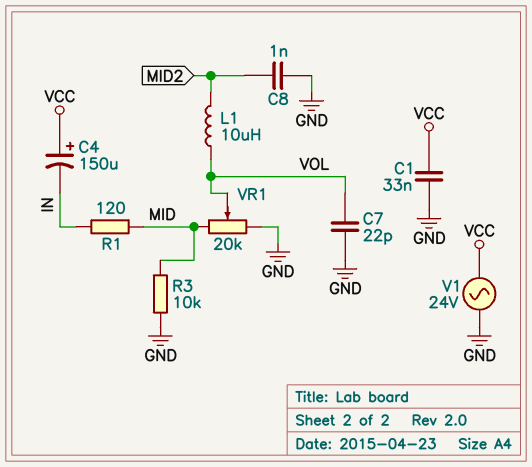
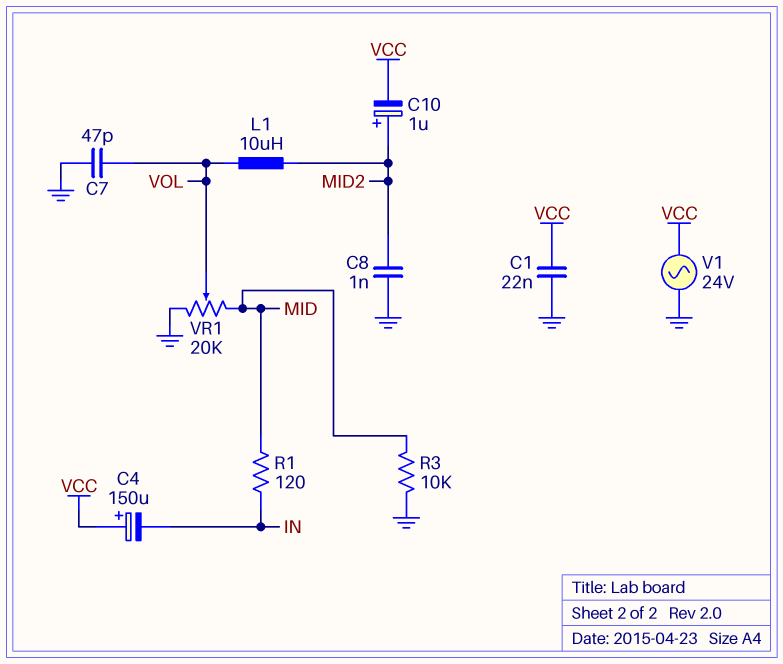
C1: 33nF (GND, VCC) -> 22nF (GND, VCC)
C7: 22pF (GND, VOL) -> 47pF (GND, VOL)
C10: none -> 1uF (plus MID2, minus VCC)

